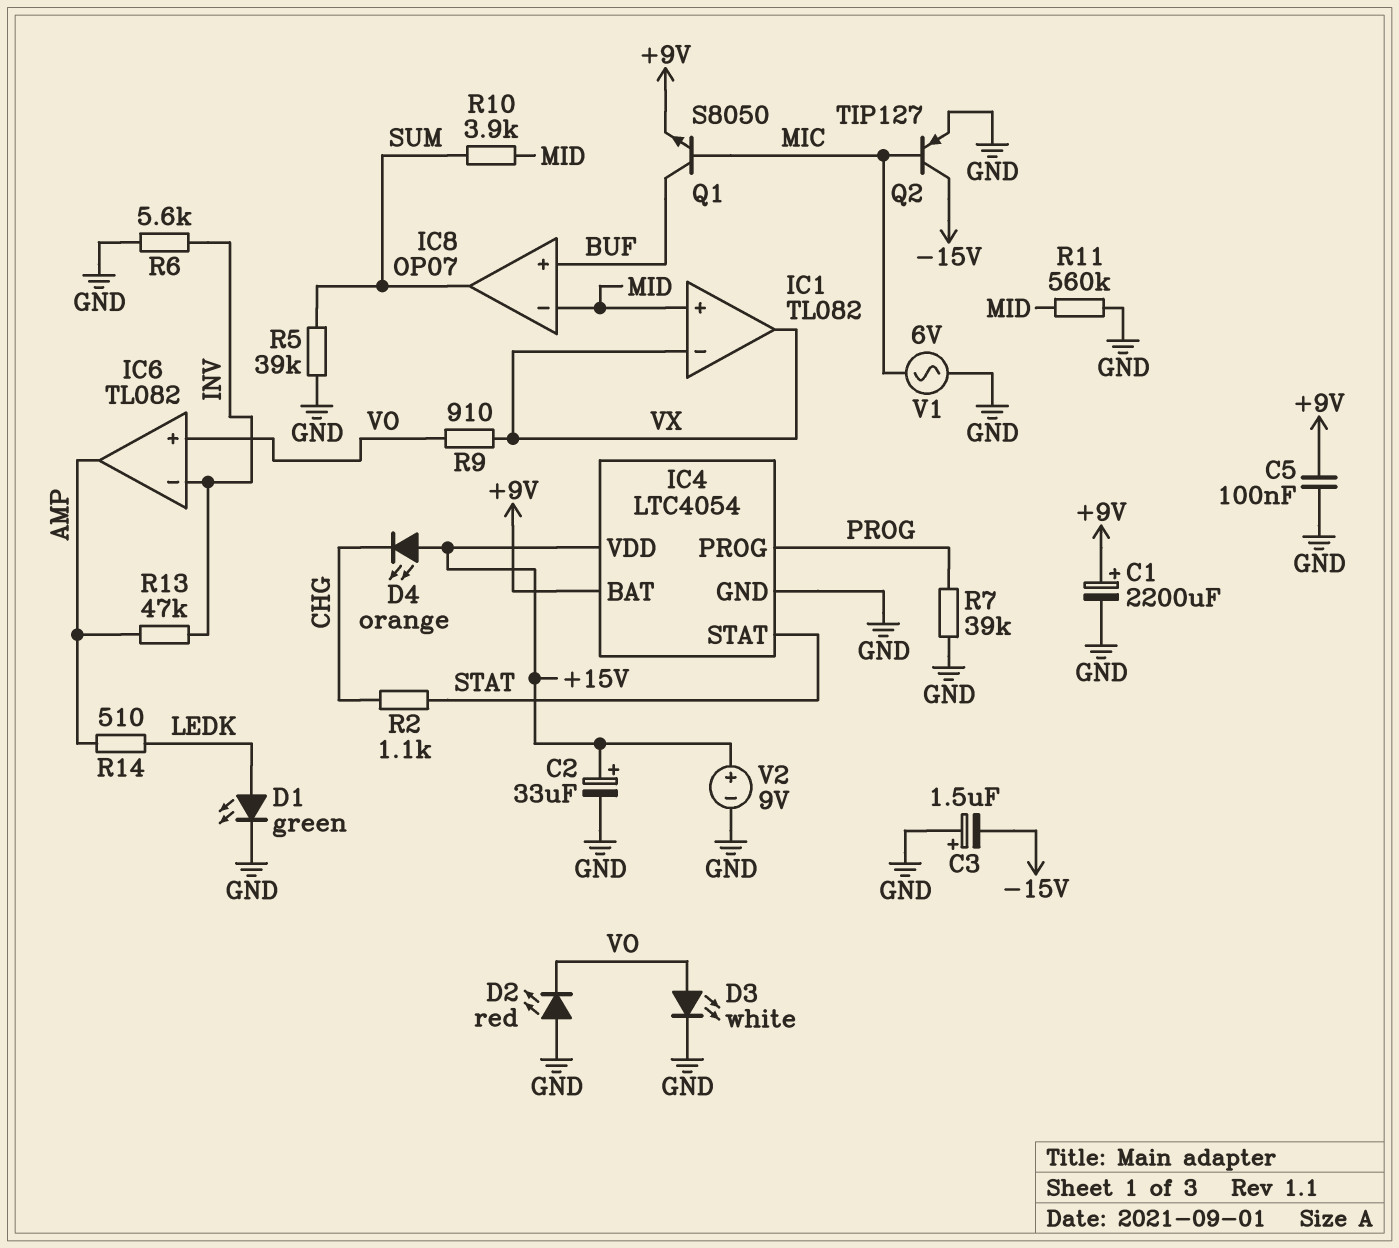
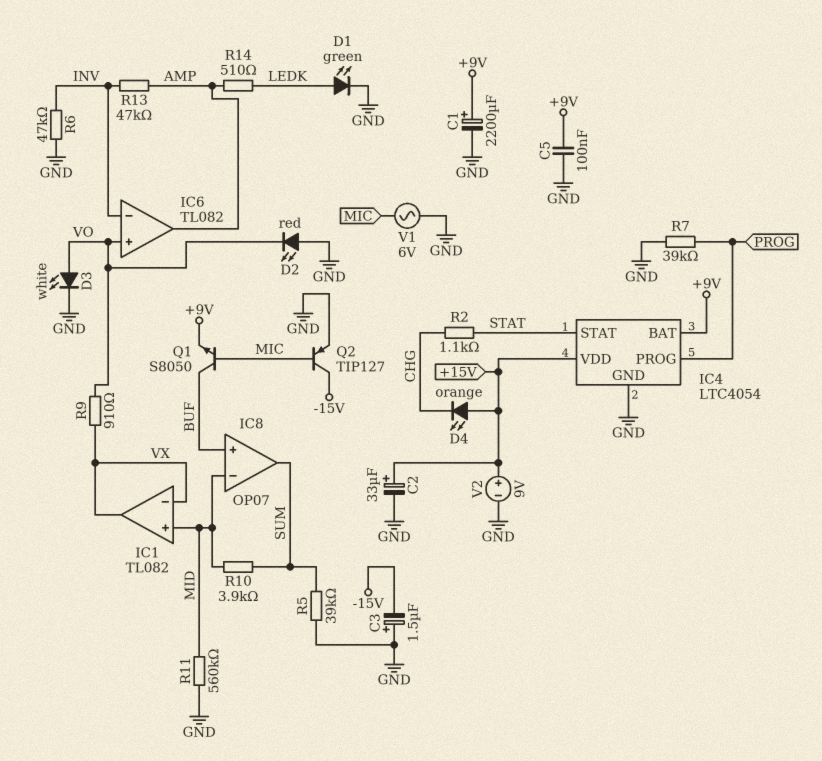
R6: 5.6k (GND, INV) -> 47k (GND, INV)

